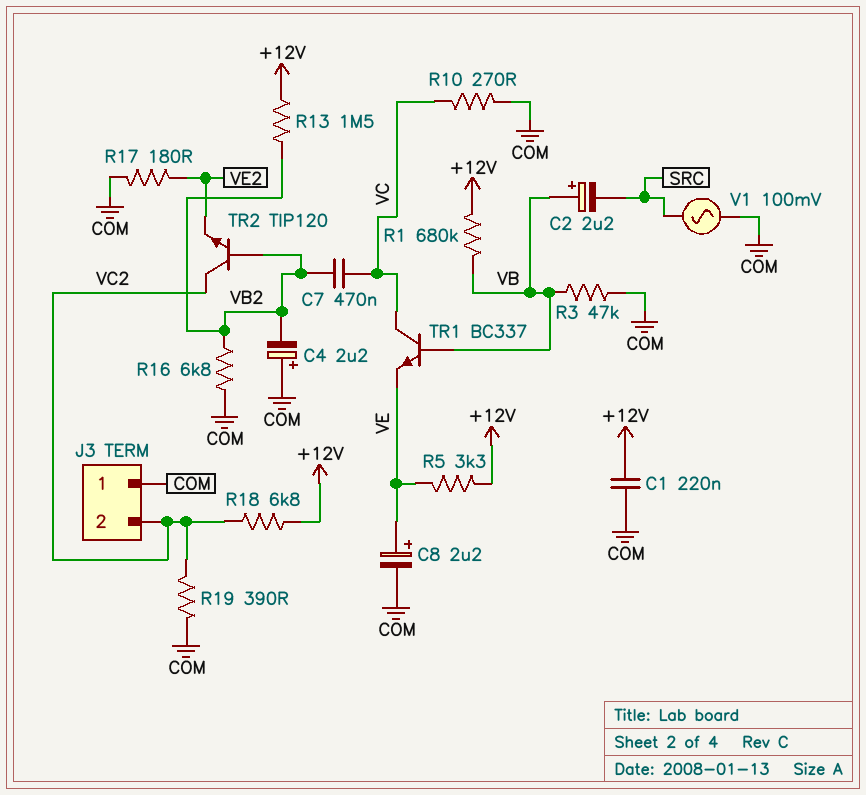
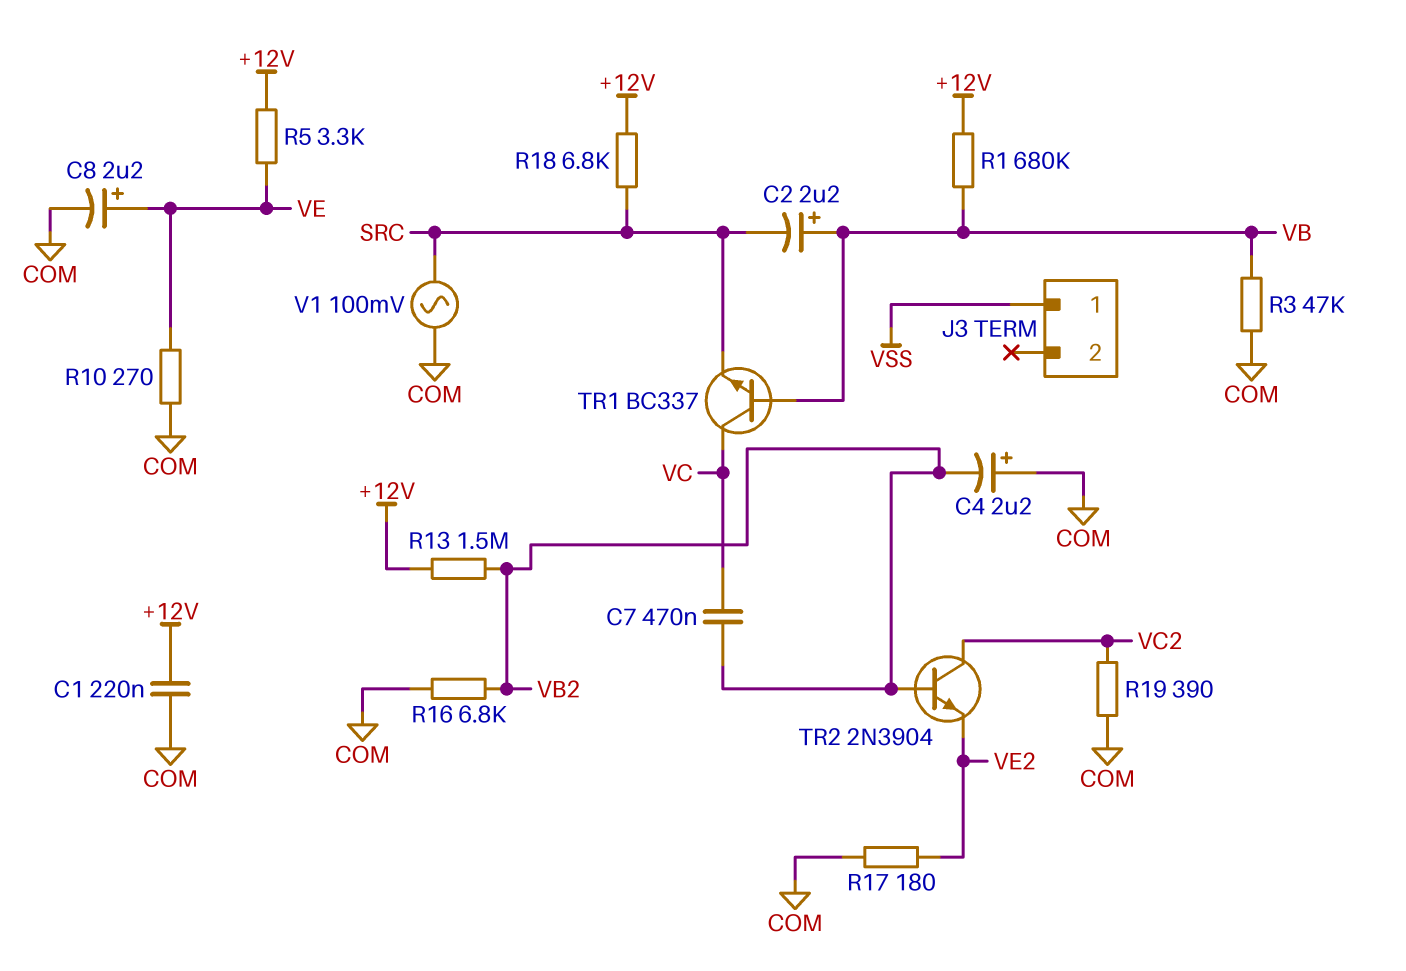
J3 pin 1: COM -> VSS
J3 pin 2: VC2 -> none
R10: 270 (COM, VC) -> 270 (COM, VE)
R18: 6.8k (+12V, VC2) -> 6.8k (+12V, SRC)
TR1: NPN BC337 (B VB, C VC, E VE) -> NPN BC337 (B VB, C VC, E SRC)
TR2: NPN TIP120 (B VB2, C VC2, E VE2) -> NPN 2N3904 (B VB2, C VC2, E VE2)

